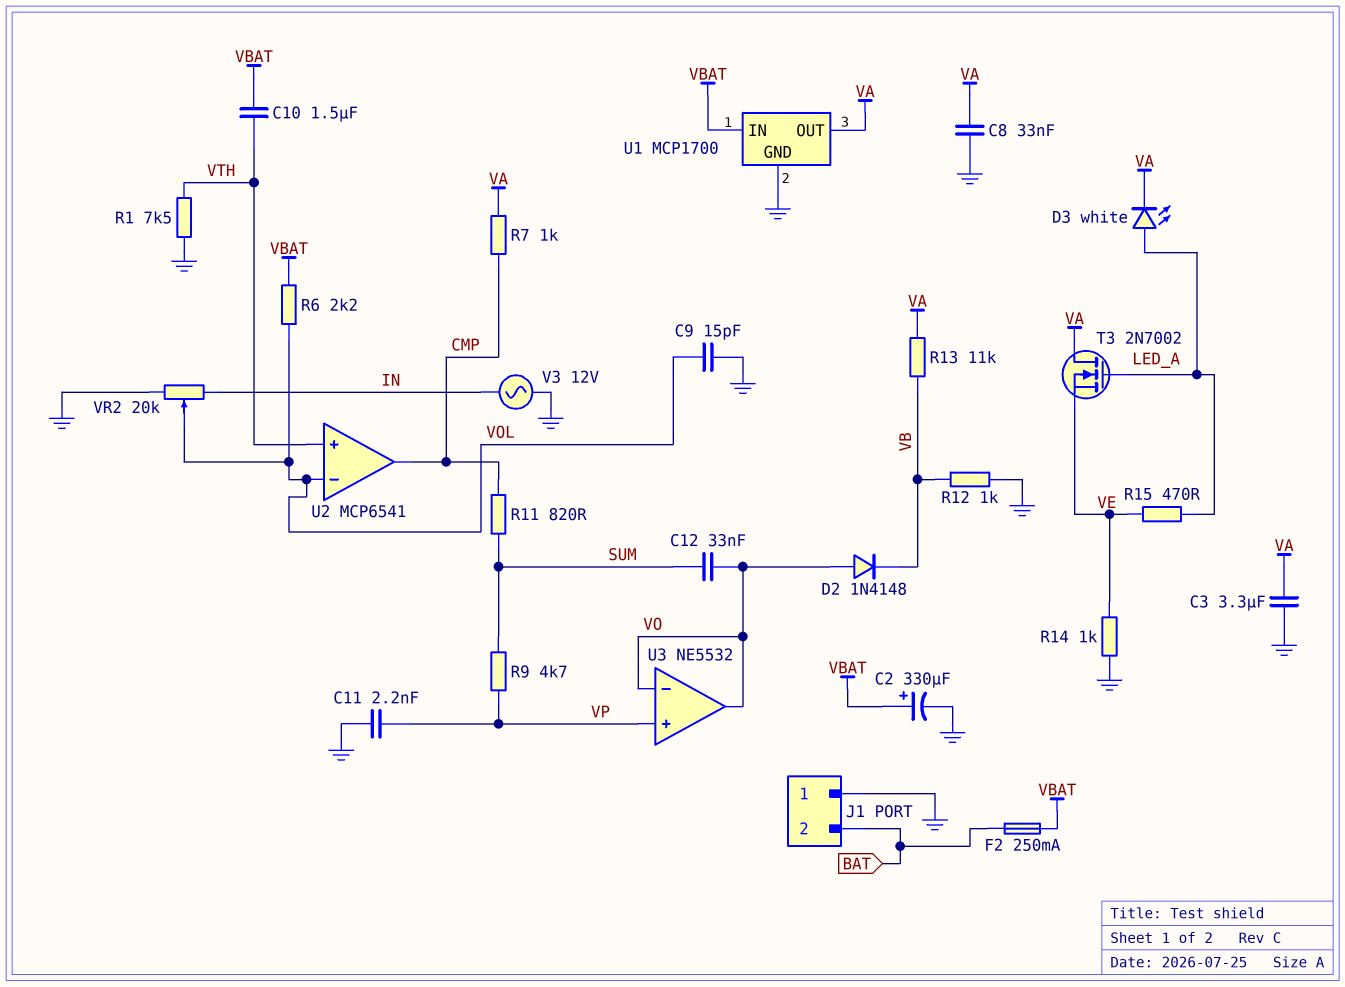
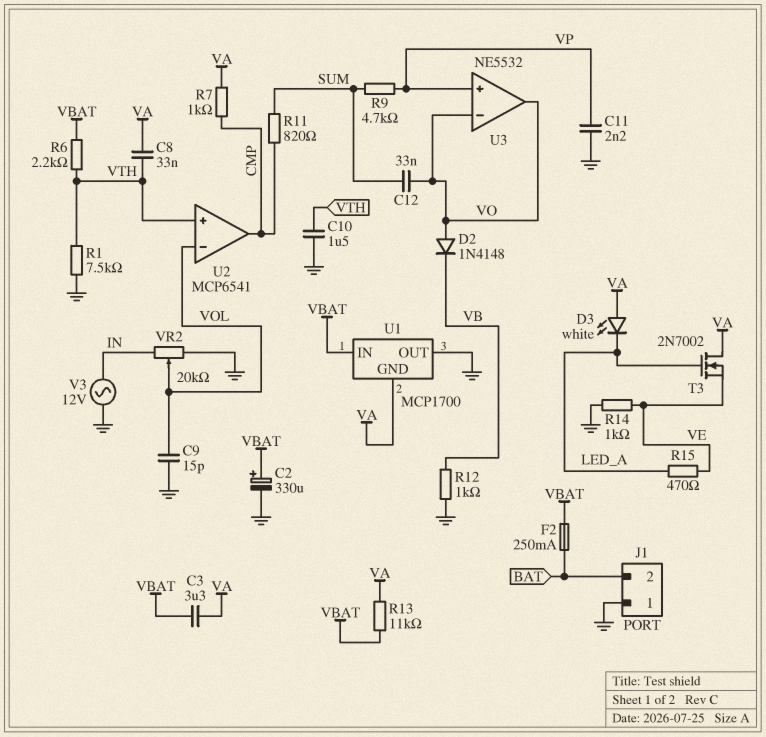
C3: 3.3uF (GND, VA) -> 3.3uF (VA, VBAT)
C8: 33nF (GND, VA) -> 33nF (VA, VTH)
C10: 1.5uF (VBAT, VTH) -> 1.5uF (GND, VTH)
D3: LED white (A LED_A, K VA) -> LED white (A VA, K LED_A)
R6: 2.2k (VBAT, VOL) -> 2.2k (VBAT, VTH)
R13: 11k (VA, VB) -> 11k (VA, VBAT)
U1 pin GND: GND -> VA
U1 pin OUT: VA -> GND

